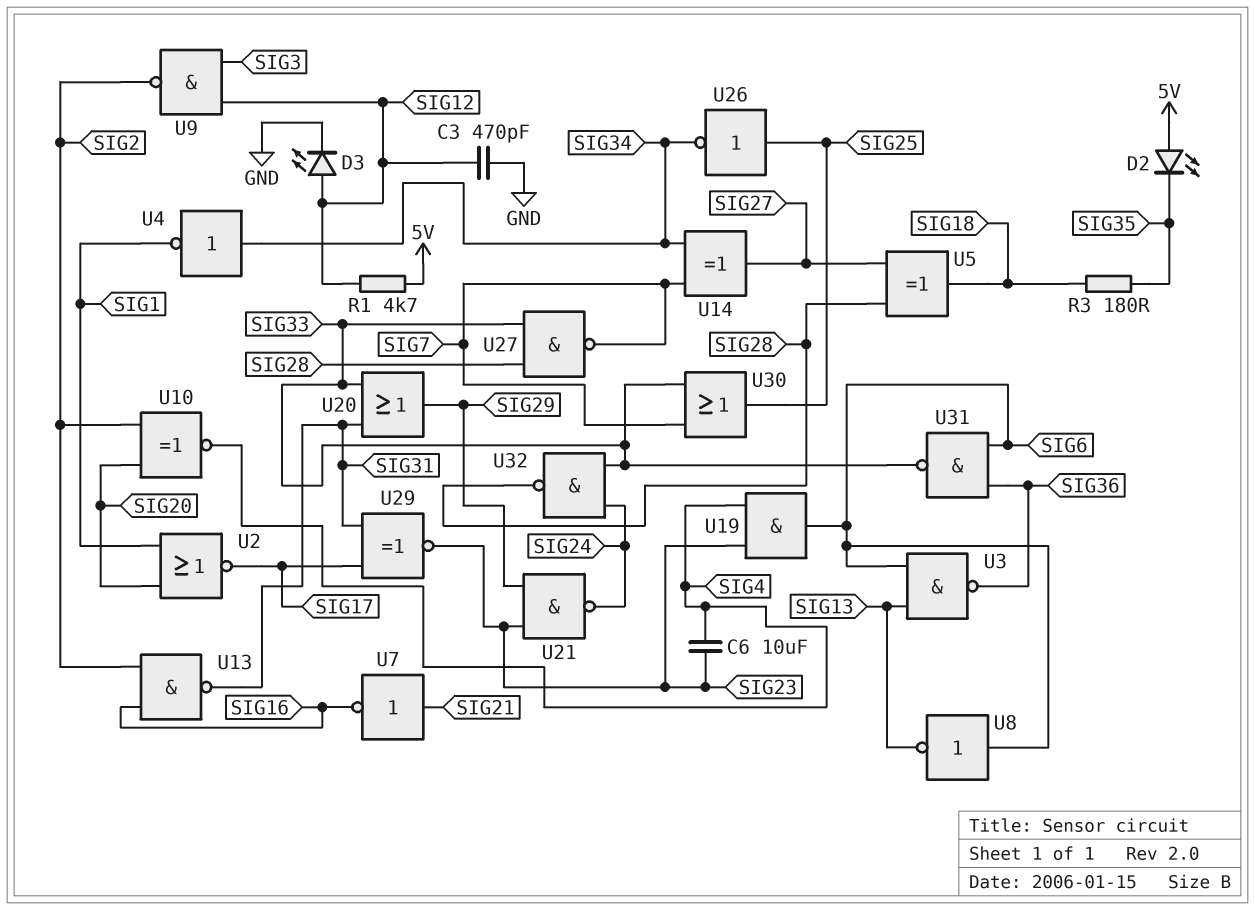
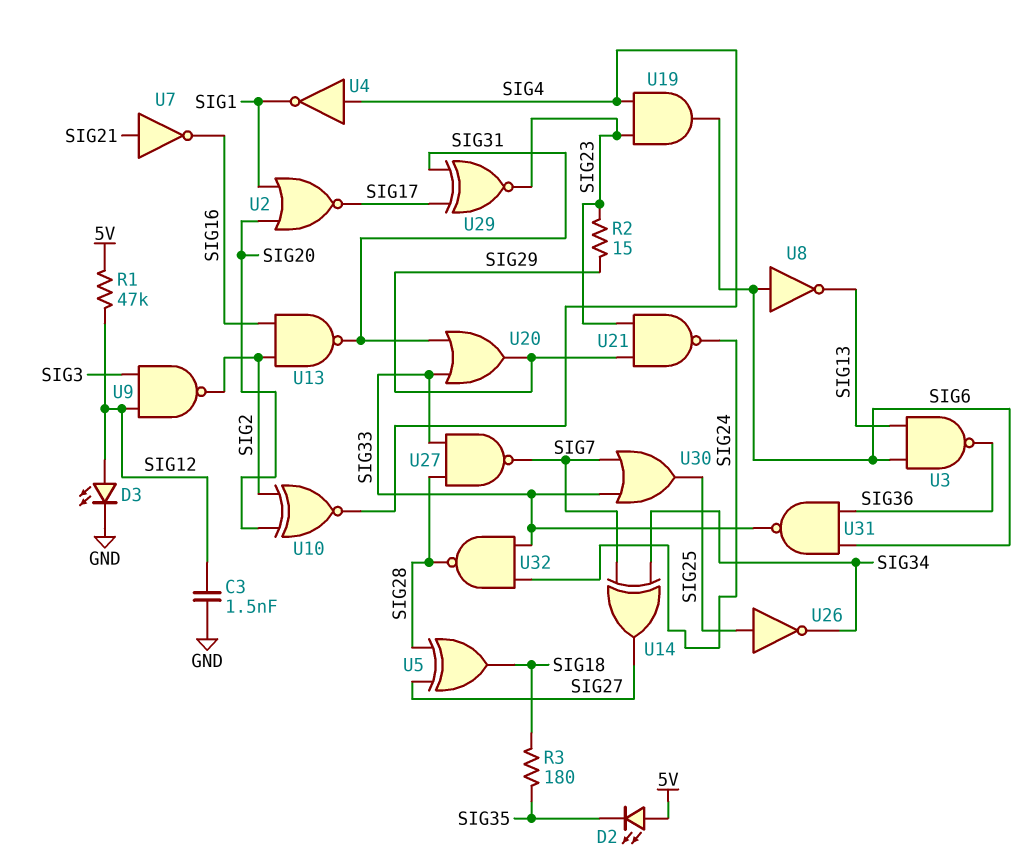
C3: 470pF (GND, SIG12) -> 1.5nF (GND, SIG12)
C6: 10uF (SIG4, SIG23) -> none
R1: 4.7k (5V, SIG12) -> 47k (5V, SIG12)
R2: none -> 15 (SIG23, SIG29)
U4: NOT (in SIG34, out SIG1) -> NOT (in SIG4, out SIG1)

